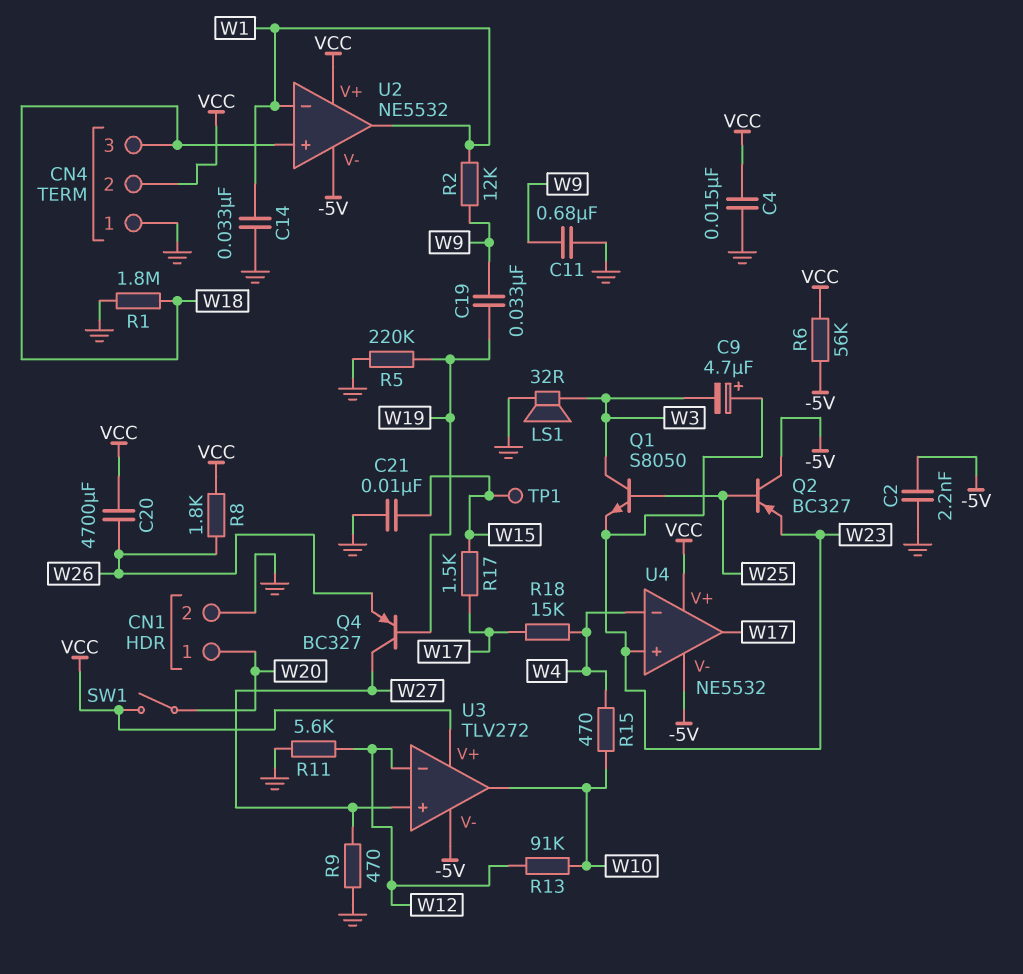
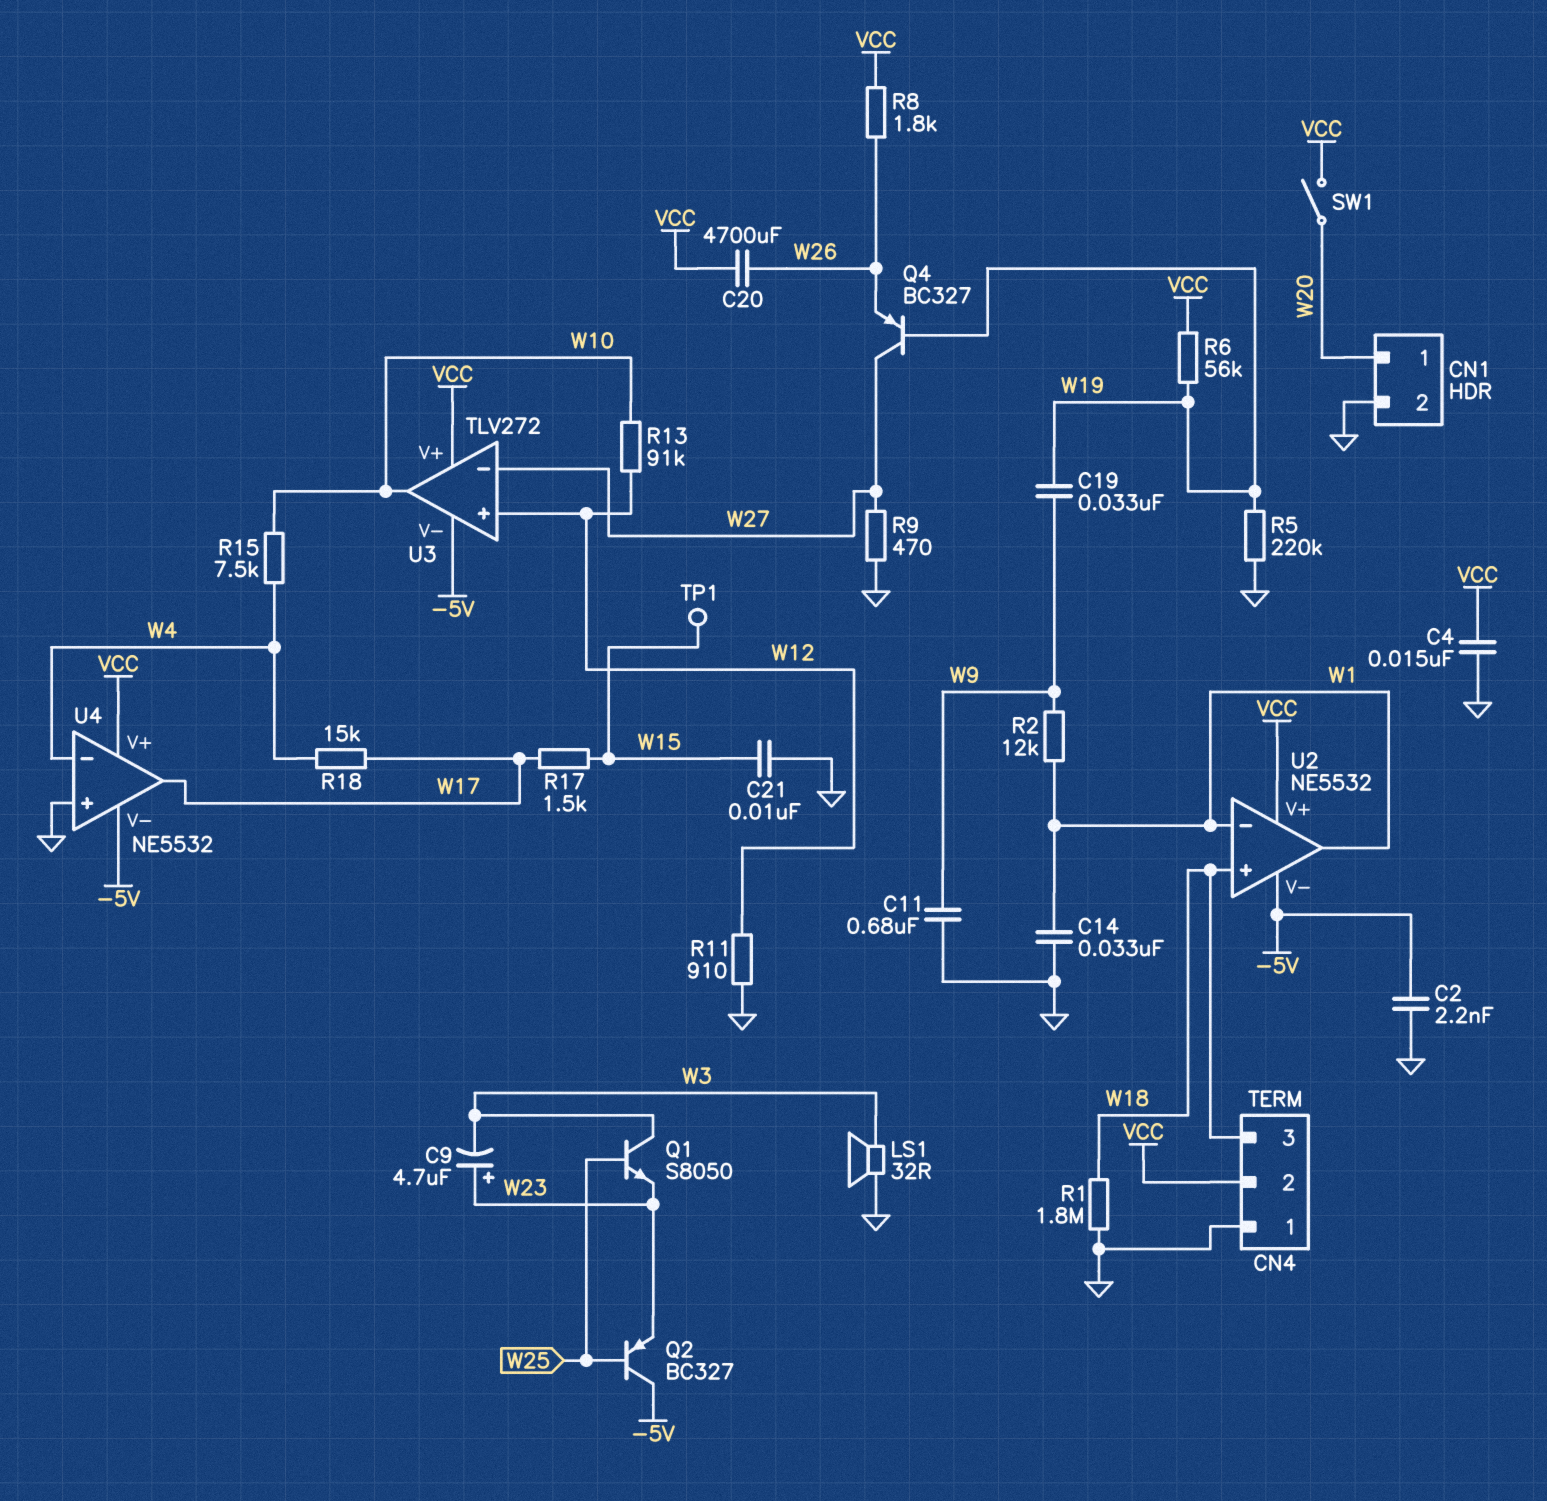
R6: 56k (-5V, VCC) -> 56k (VCC, W19)
R11: 5.6k (GND, W12) -> 910 (GND, W12)
R15: 470 (W4, W10) -> 7.5k (W4, W10)
U3 pin in+: W27 -> W12
U3 pin in-: W12 -> W27
U4 pin in+: W23 -> GND

